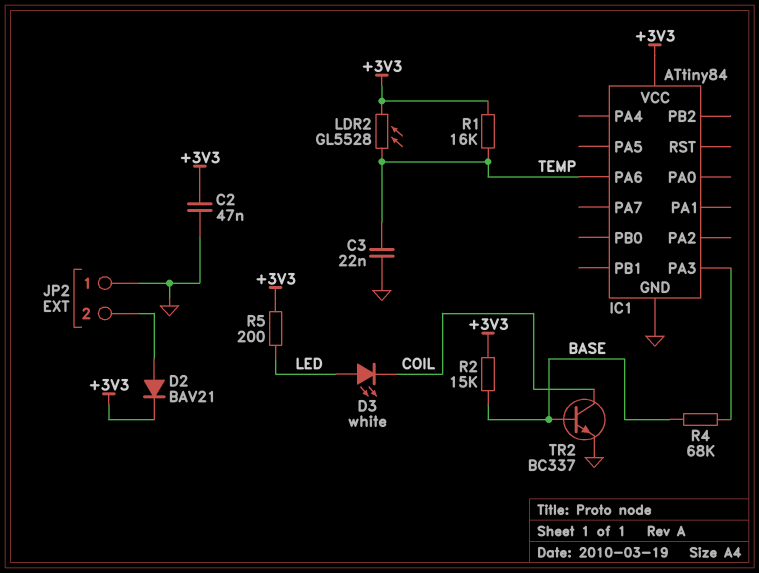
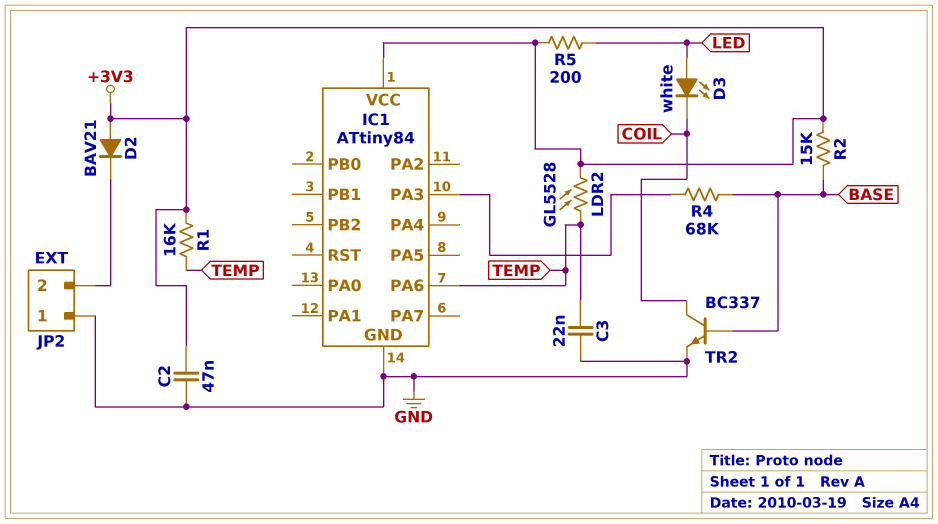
D2: diode BAV21 (A JP2/2, K +3V3) -> diode BAV21 (A +3V3, K JP2/2)

